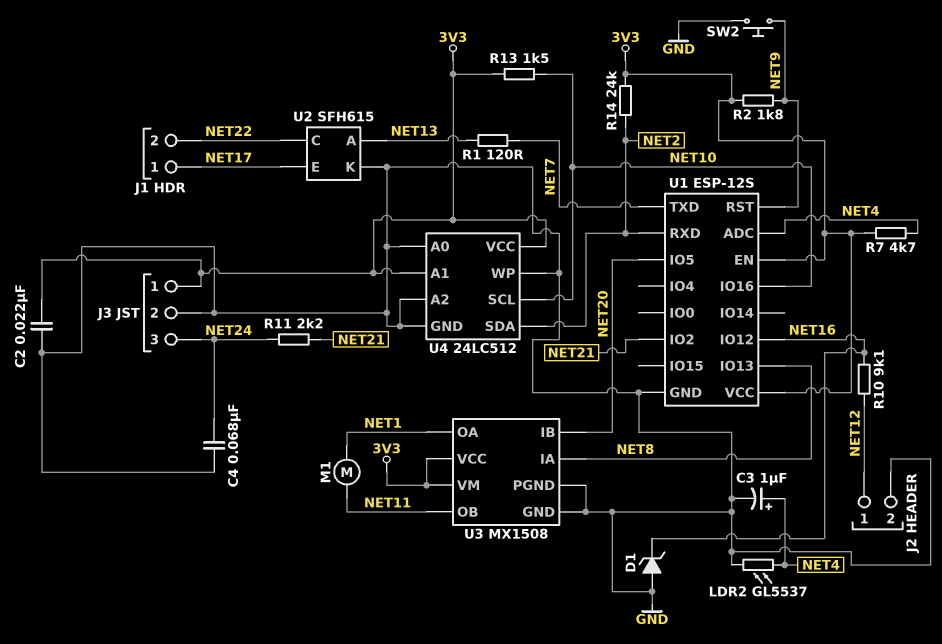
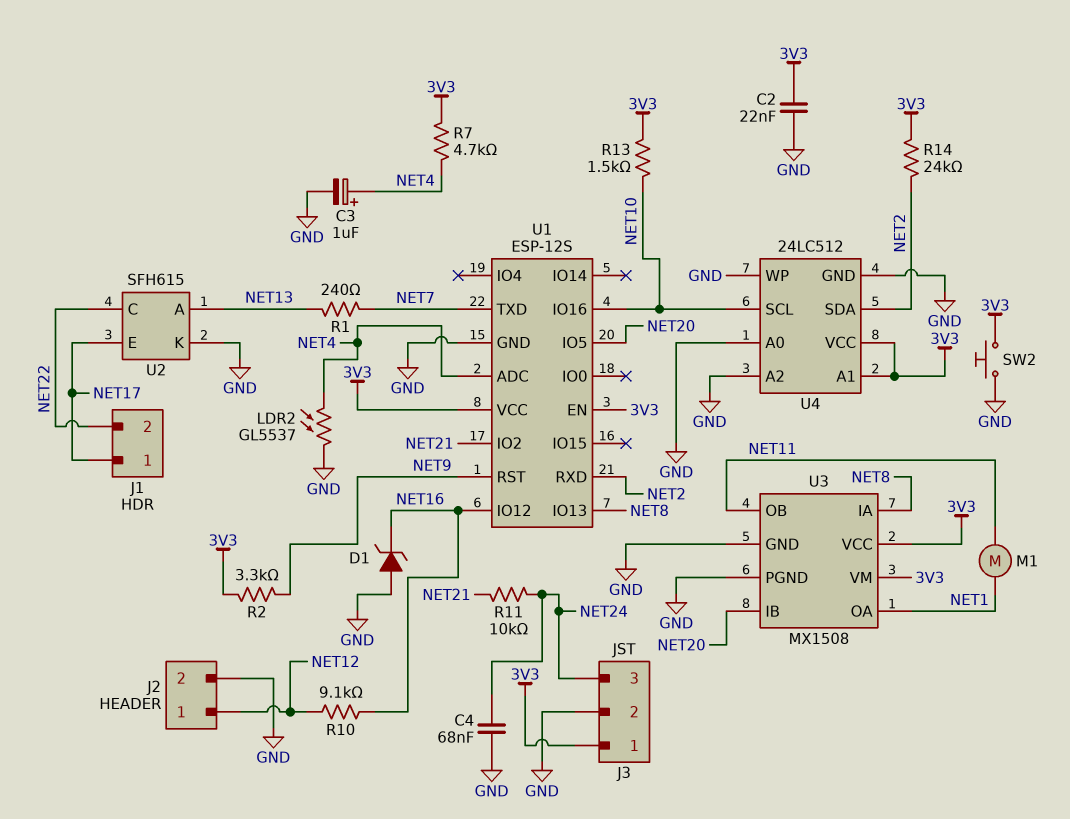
R1: 120 (NET7, NET13) -> 240 (NET7, NET13)
R2: 1.8k (3V3, NET9) -> 3.3k (3V3, NET9)
R11: 2.2k (NET21, NET24) -> 10k (NET21, NET24)
SW2: button (GND, NET9) -> button (3V3, GND)

